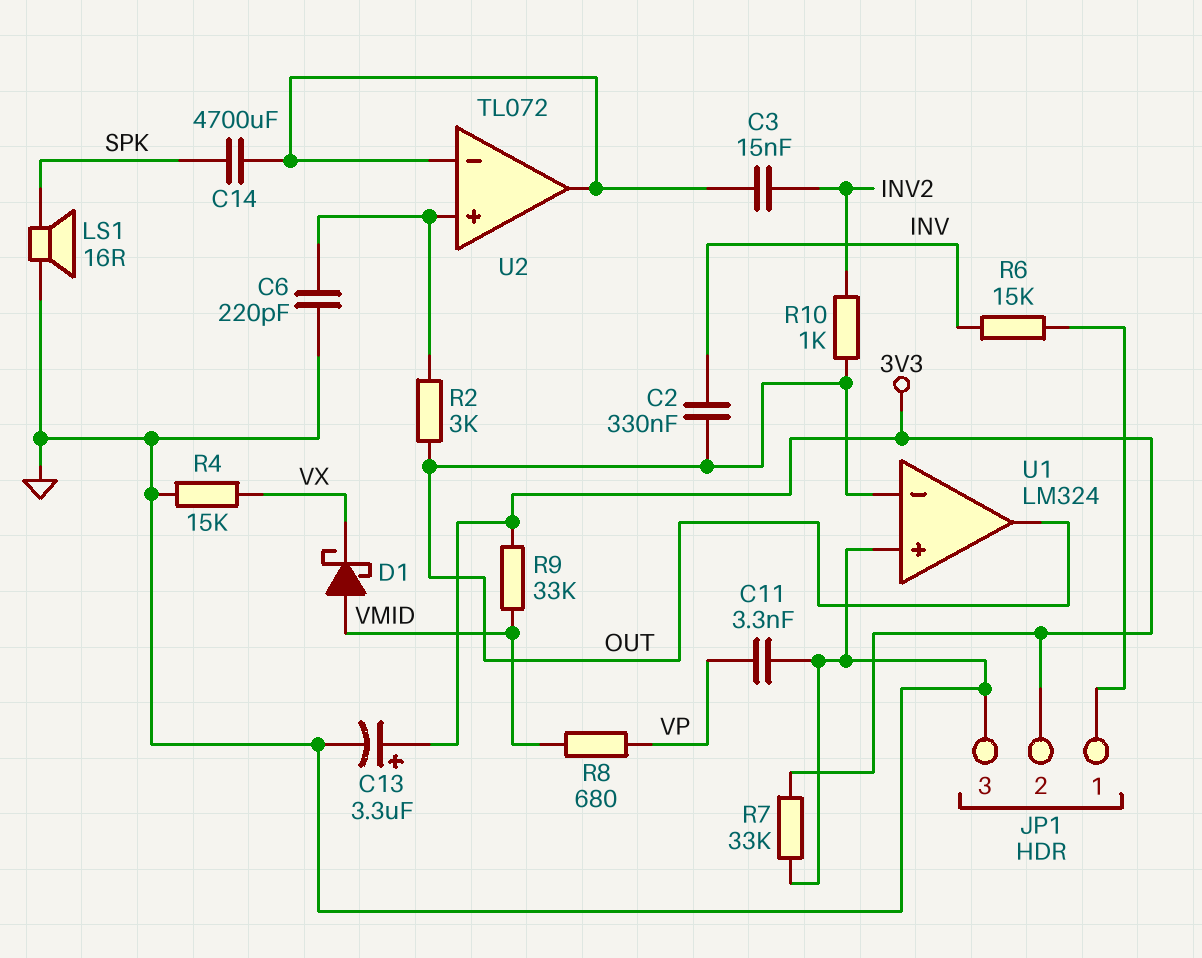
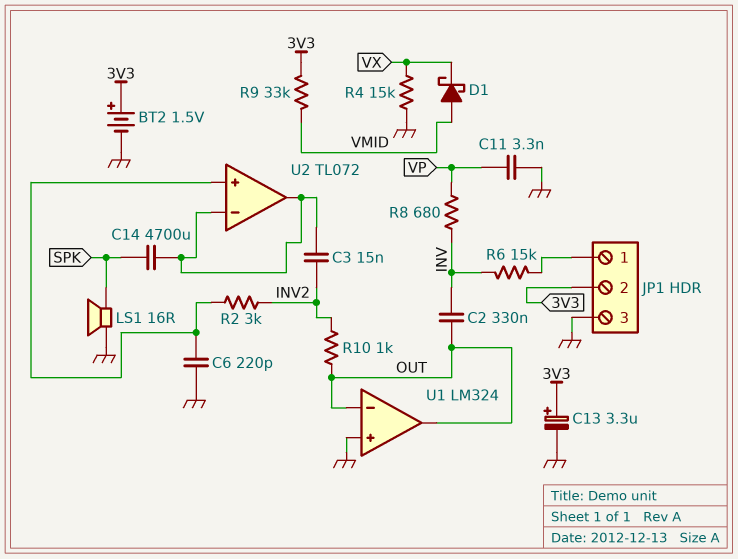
BT2: none -> 1.5V (plus 3V3, minus GND)
R2: 3k (OUT, U2/in+) -> 3k (INV2, U2/in+)
R7: 33k (3V3, GND) -> none
R8: 680 (VMID, VP) -> 680 (INV, VP)

